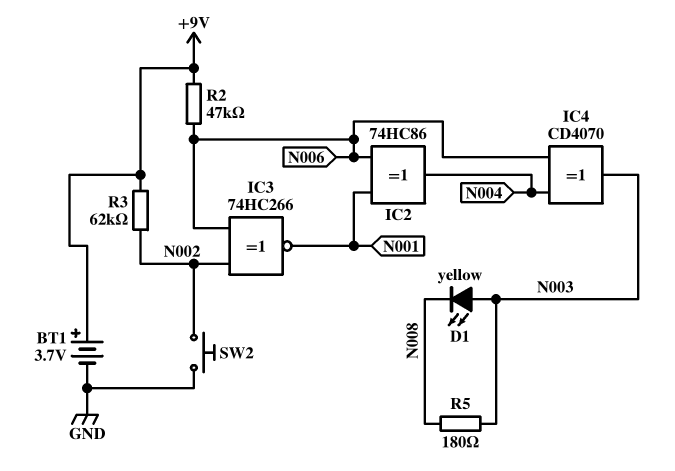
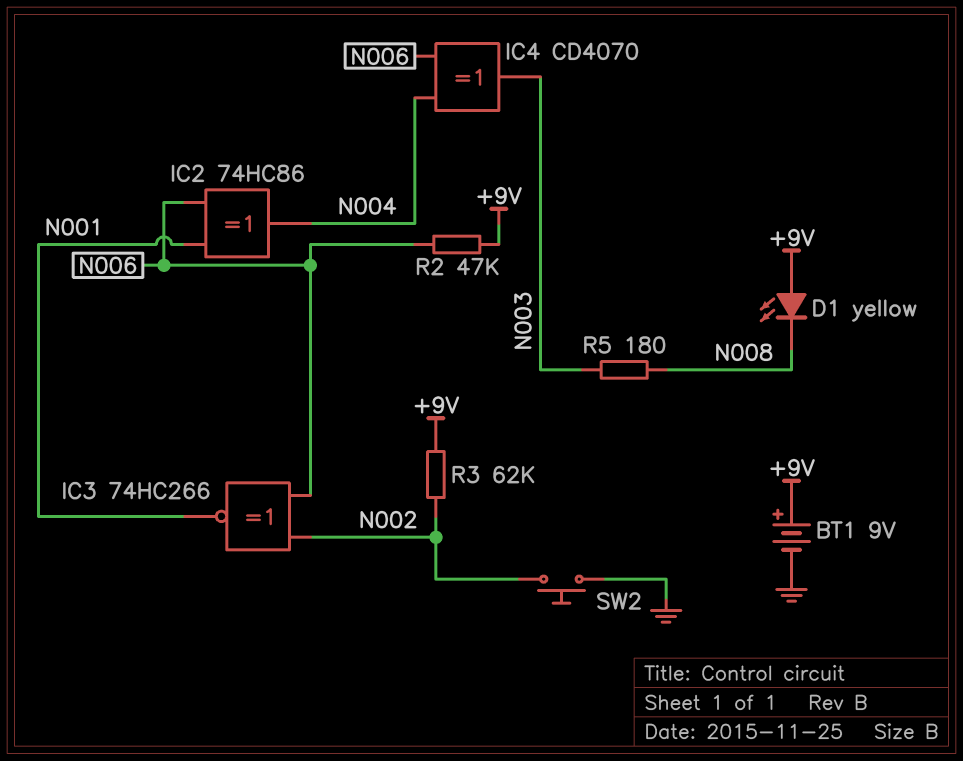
BT1: 3.7V (plus +9V, minus GND) -> 9V (plus +9V, minus GND)
D1: LED yellow (A N003, K N008) -> LED yellow (A +9V, K N008)

